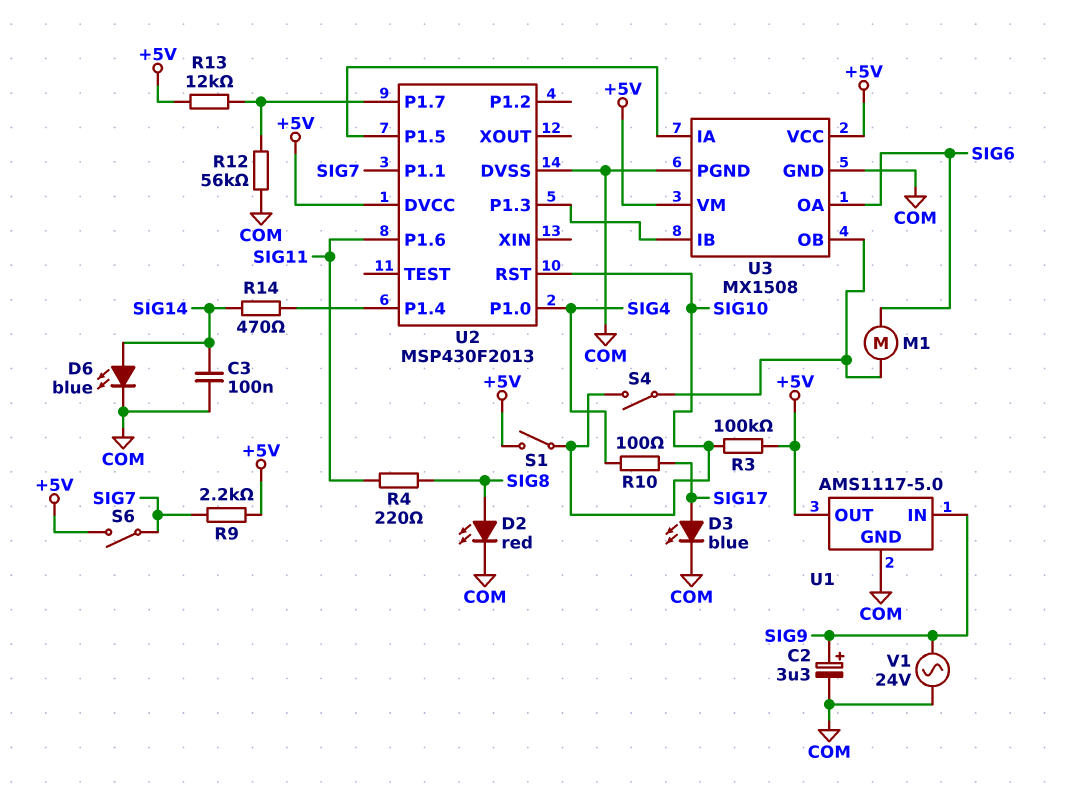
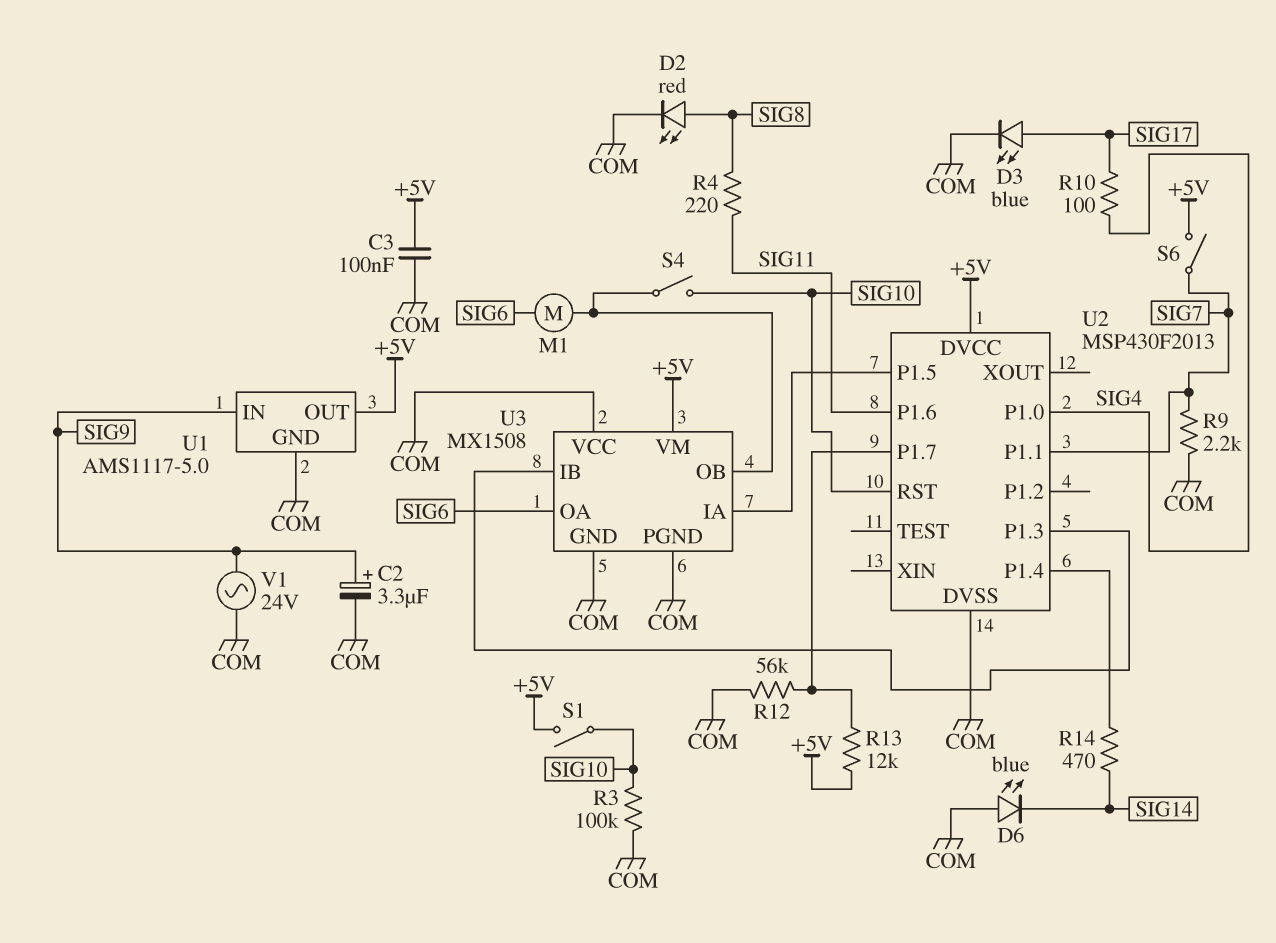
C3: 100nF (COM, SIG14) -> 100nF (+5V, COM)
D6: LED blue (A SIG14, K COM) -> LED blue (A COM, K SIG14)
R3: 100k (+5V, SIG10) -> 100k (COM, SIG10)
R9: 2.2k (+5V, SIG7) -> 2.2k (COM, SIG7)
U3 pin VCC: +5V -> COM

